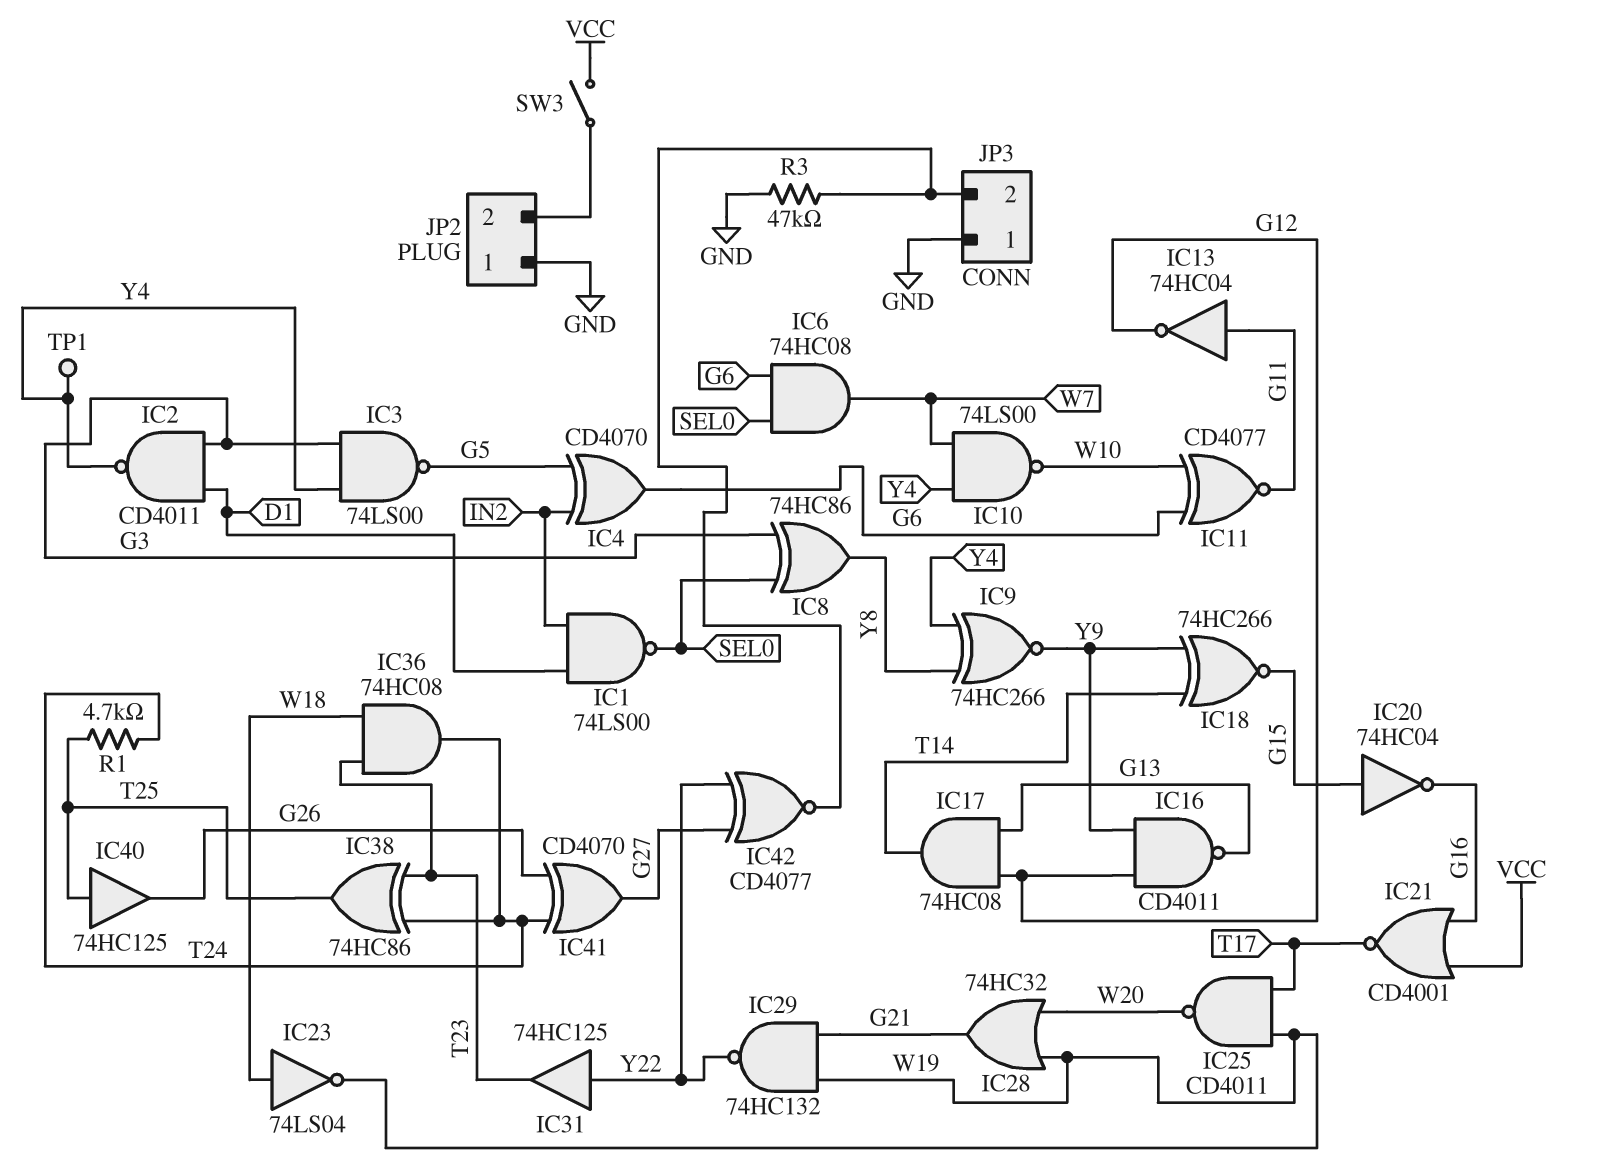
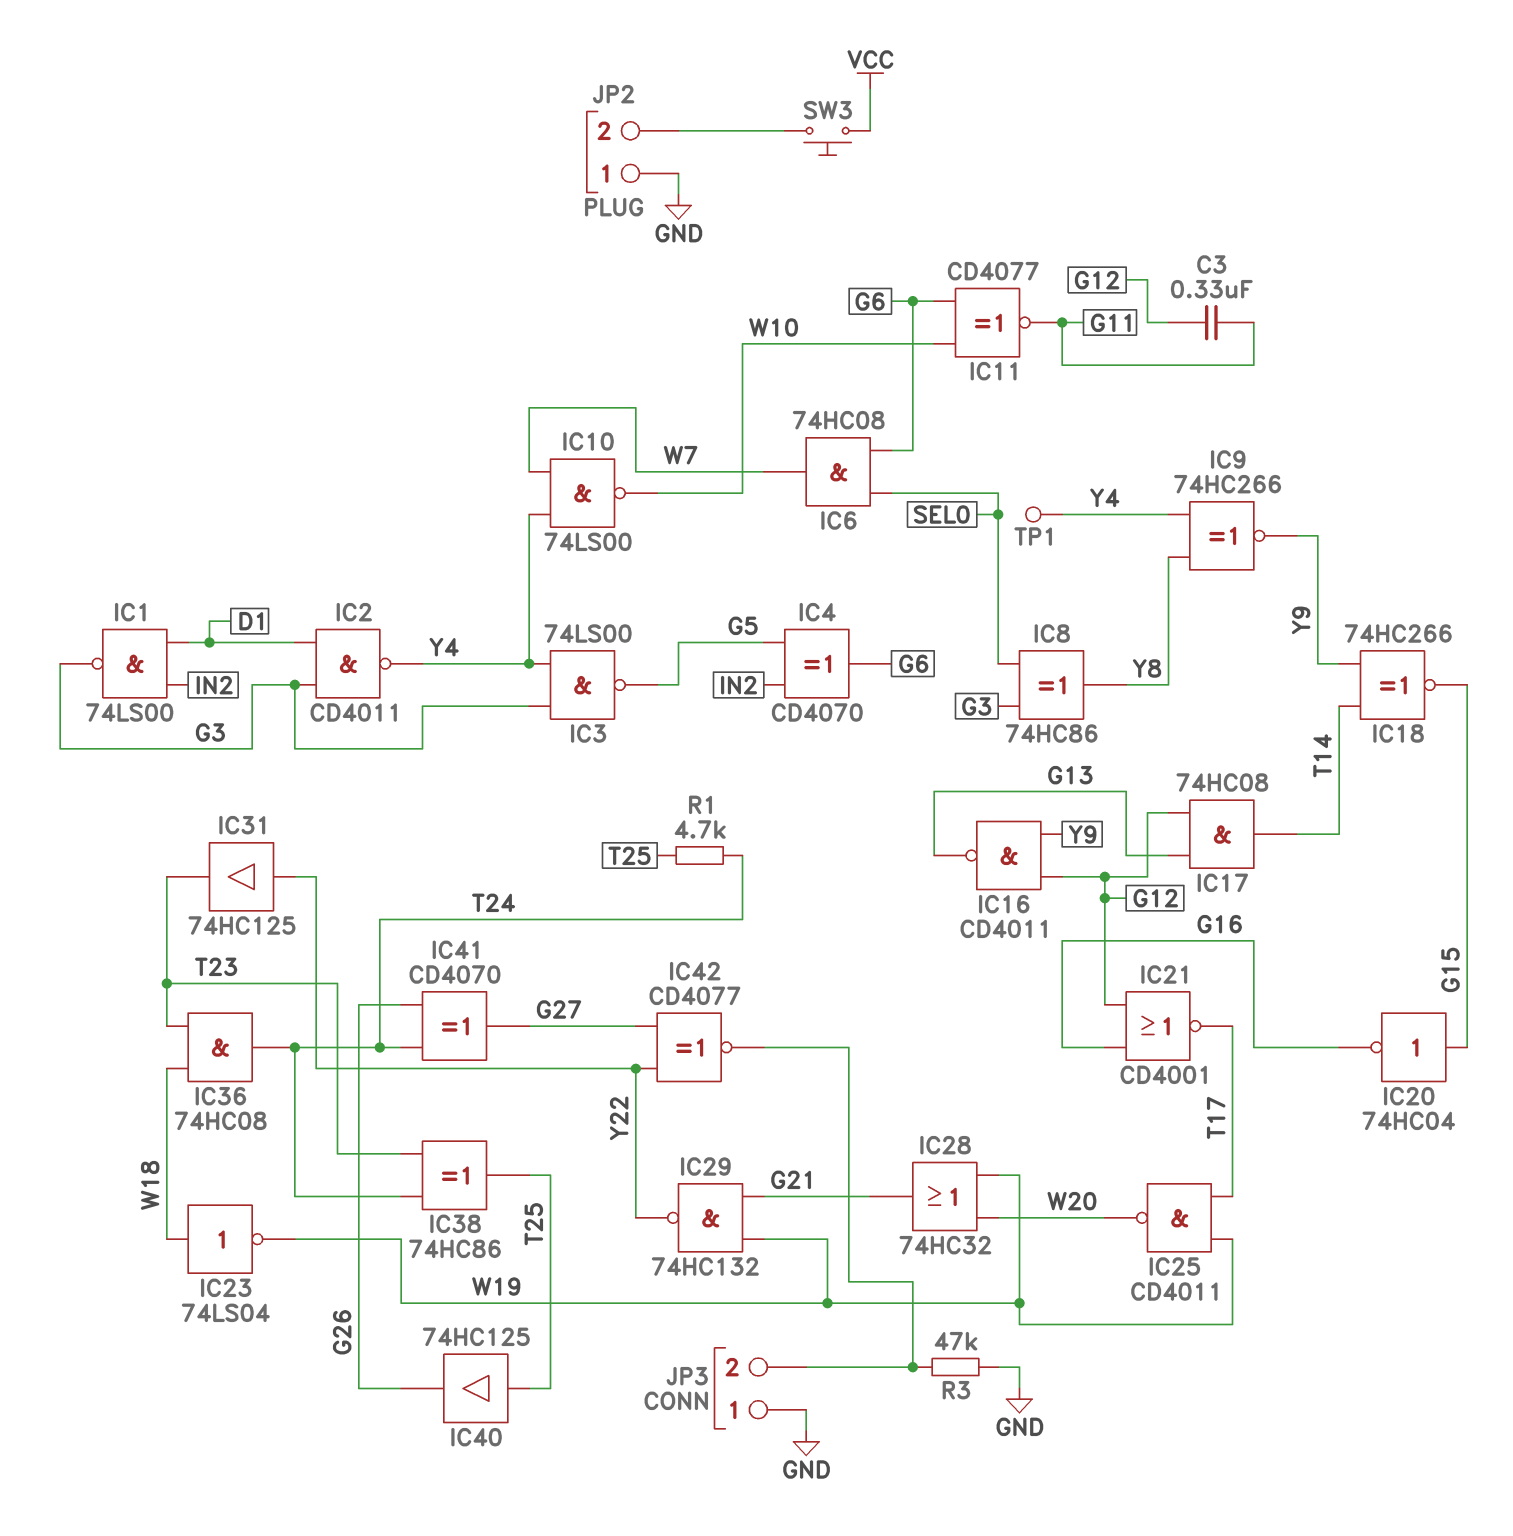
C3: none -> 330nF (G11, G12)
IC1: NAND 74LS00 (in D1, in IN2, out SEL0) -> NAND 74LS00 (in D1, in IN2, out G3)
IC13: NOT 74HC04 (in G11, out G12) -> none
IC21: NOR CD4001 (in G16, in VCC, out T17) -> NOR CD4001 (in G12, in G16, out T17)
SW3: switch (JP2/2, VCC) -> button (JP2/2, VCC)

